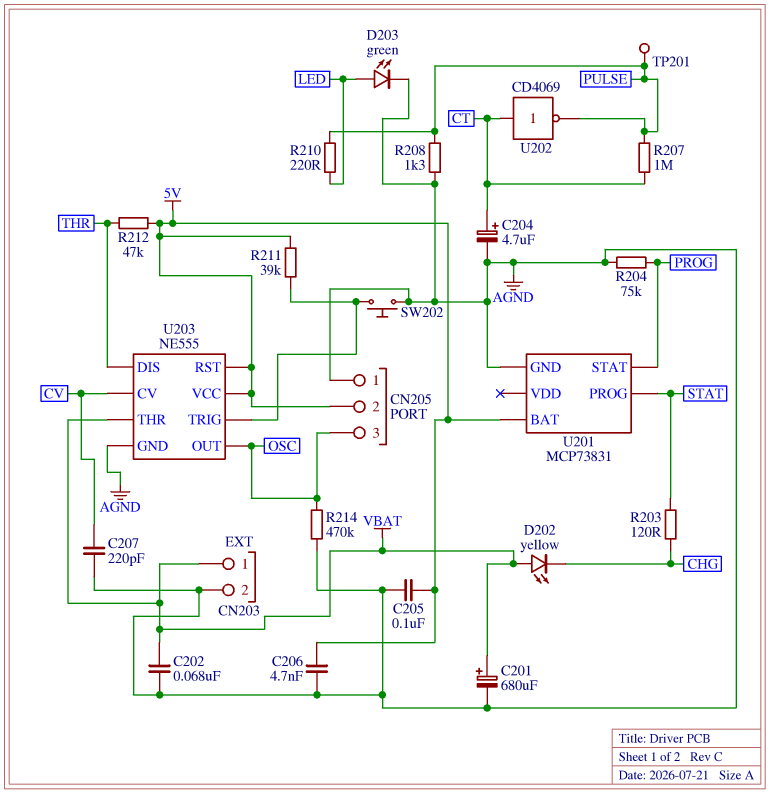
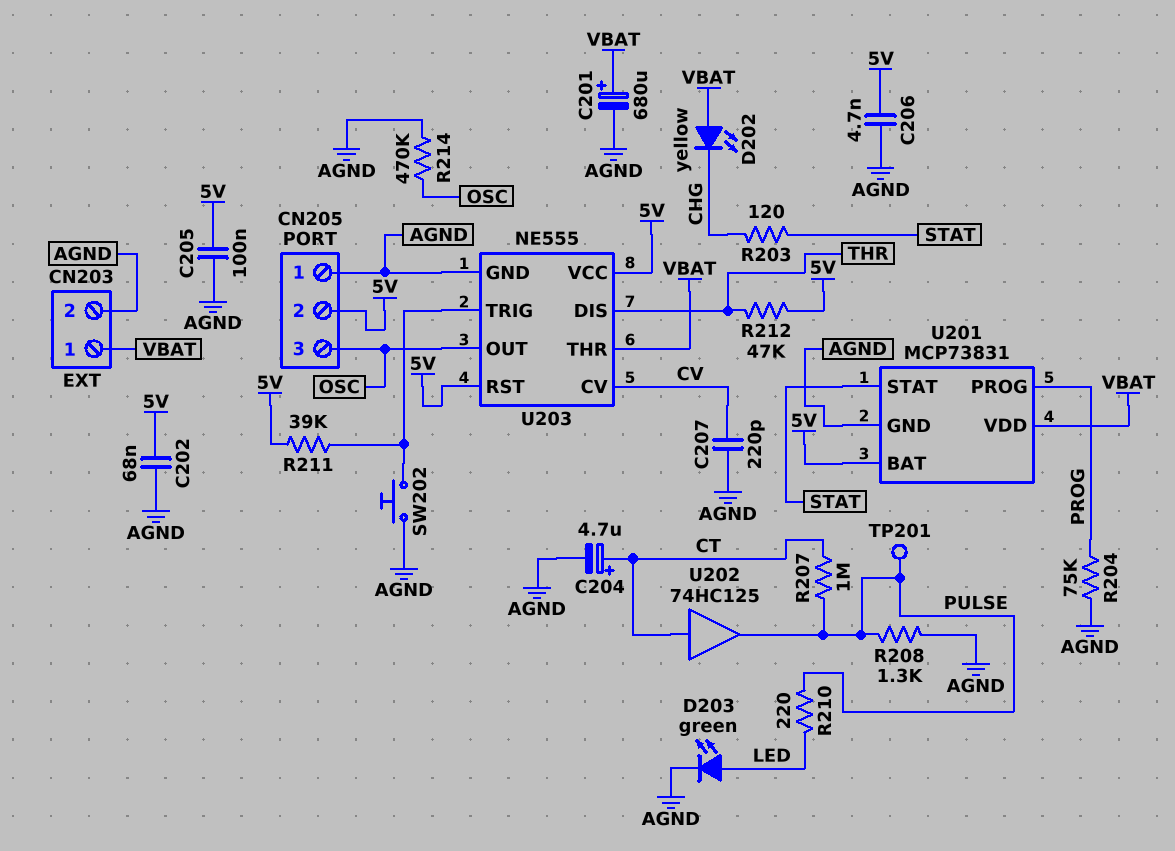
C202: 68nF (AGND, VBAT) -> 68nF (5V, AGND)
U201 pin PROG: STAT -> PROG
U201 pin STAT: PROG -> STAT
U201 pin VDD: none -> VBAT
U202: NOT CD4069 (in CT, out PULSE) -> buffer 74HC125 (in CT, out PULSE)

